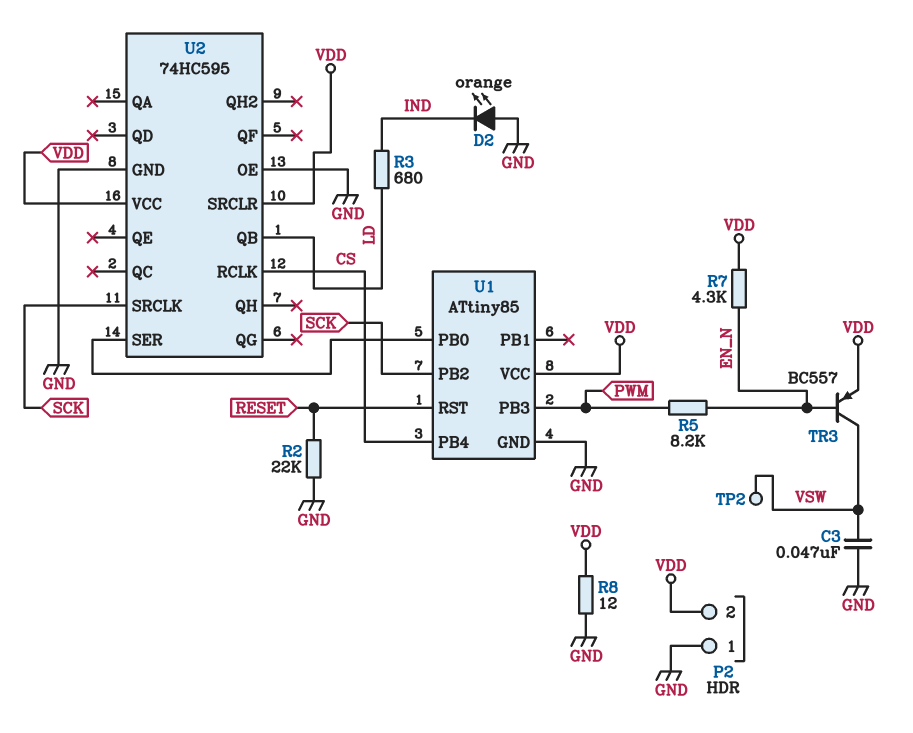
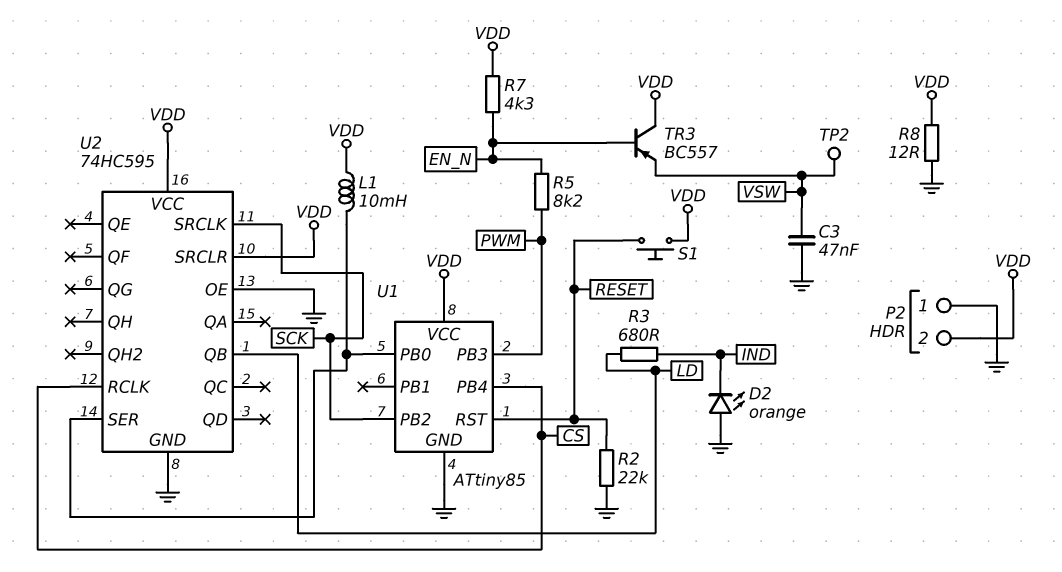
L1: none -> 10mH (U1/PB0, VDD)
S1: none -> button (RESET, VDD)
TR3: PNP BC557 (B EN_N, C VSW, E VDD) -> PNP BC557 (B EN_N, C VDD, E VSW)

